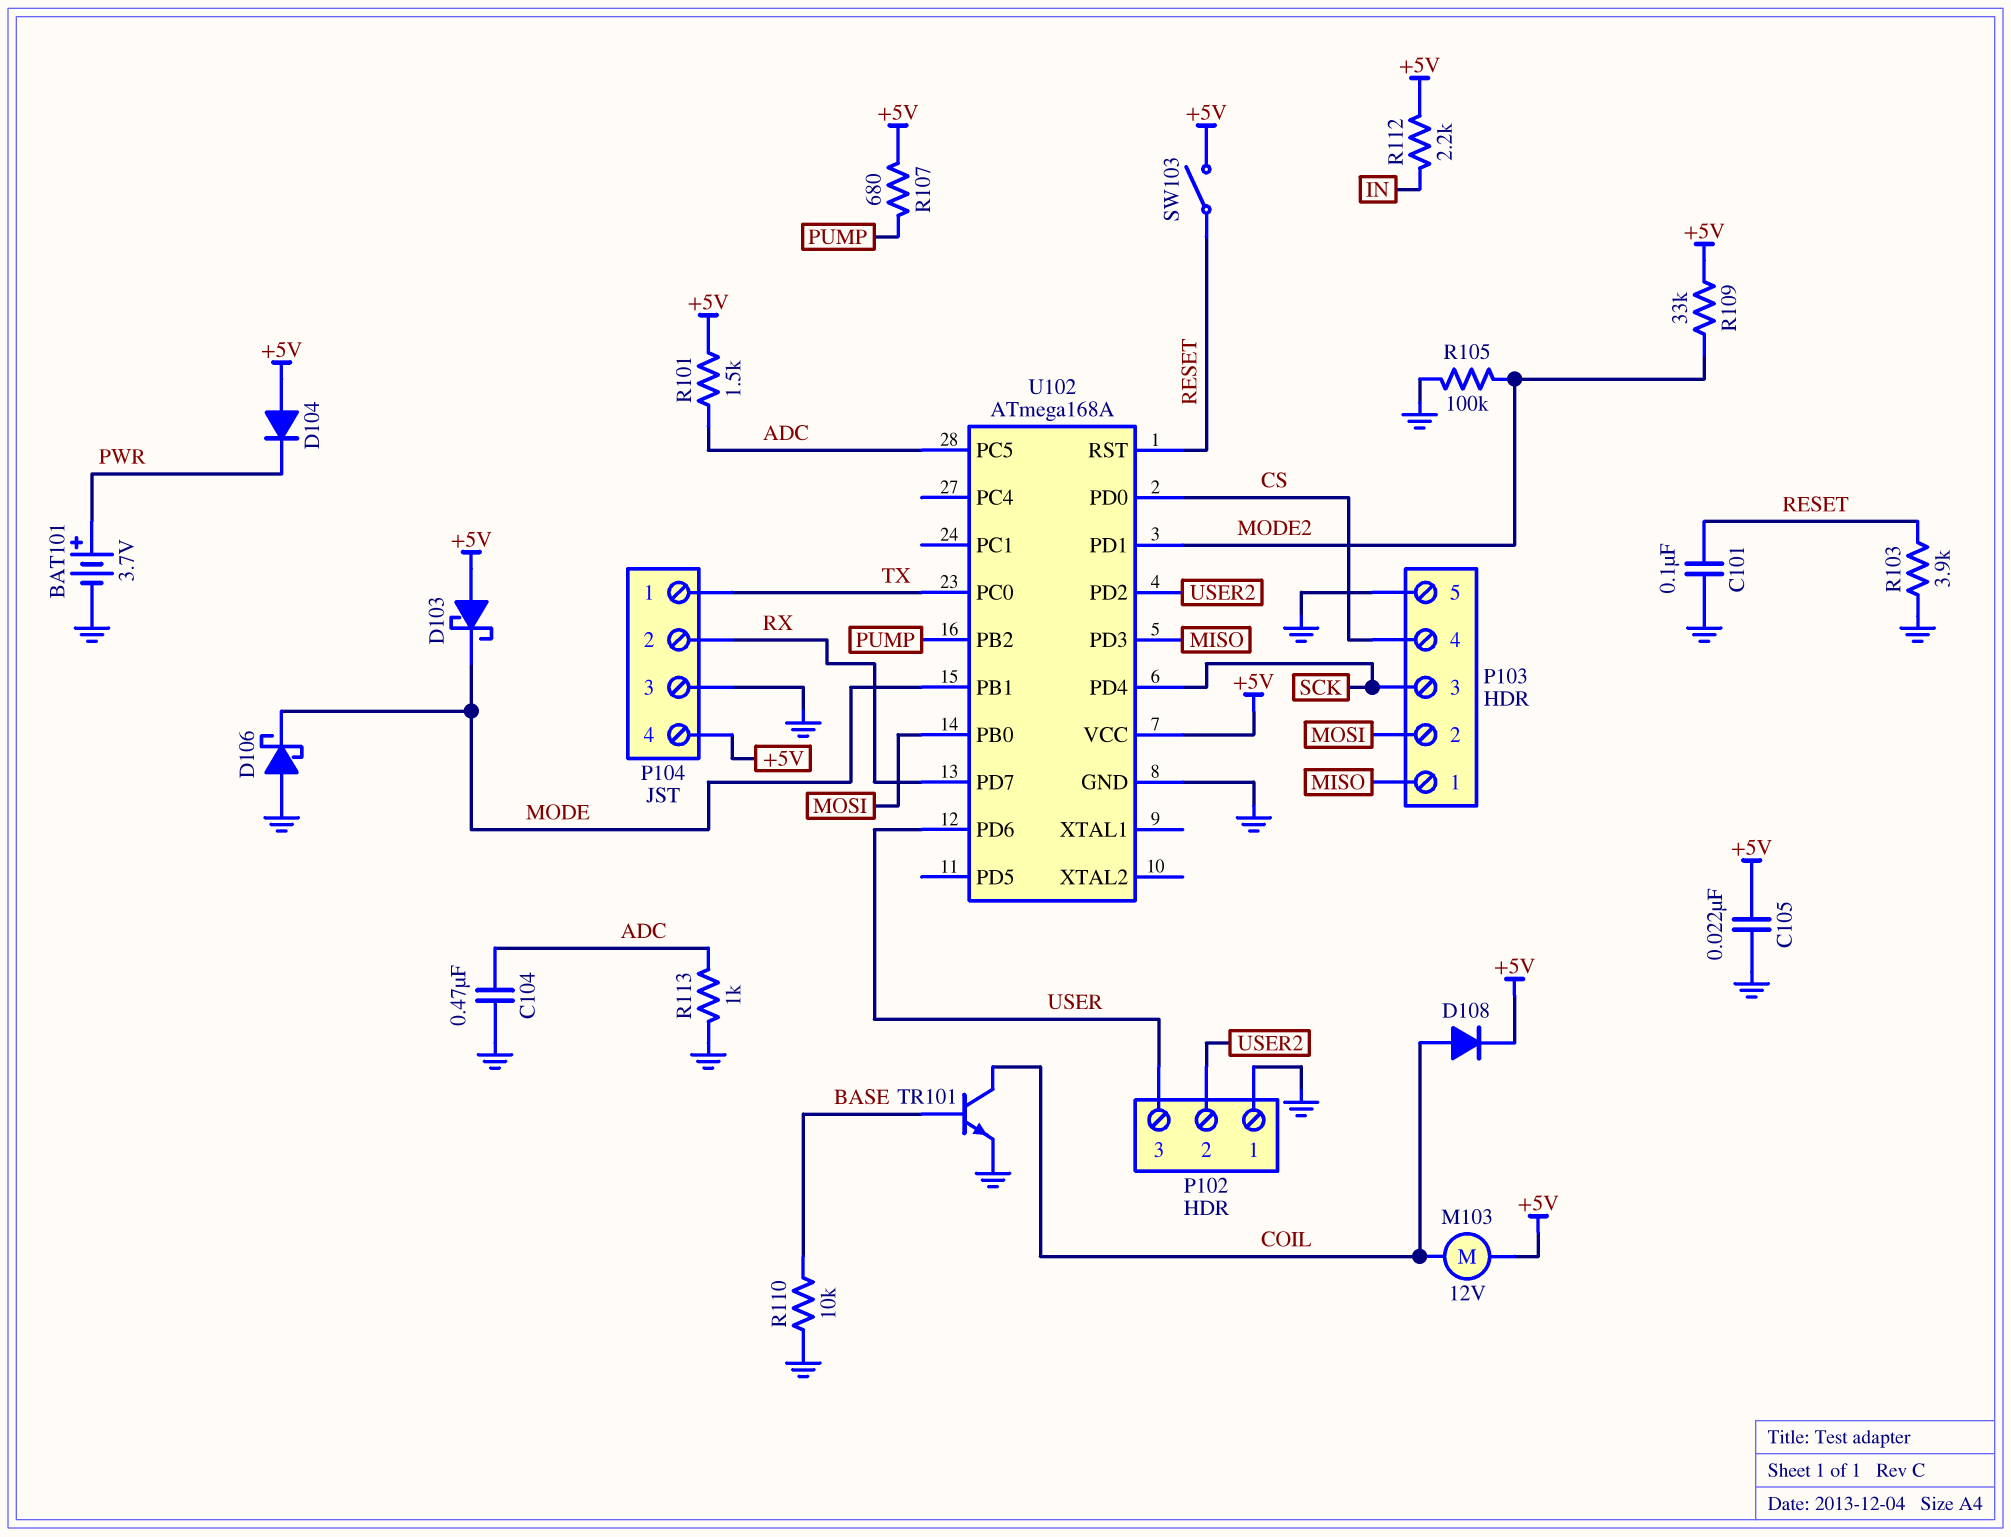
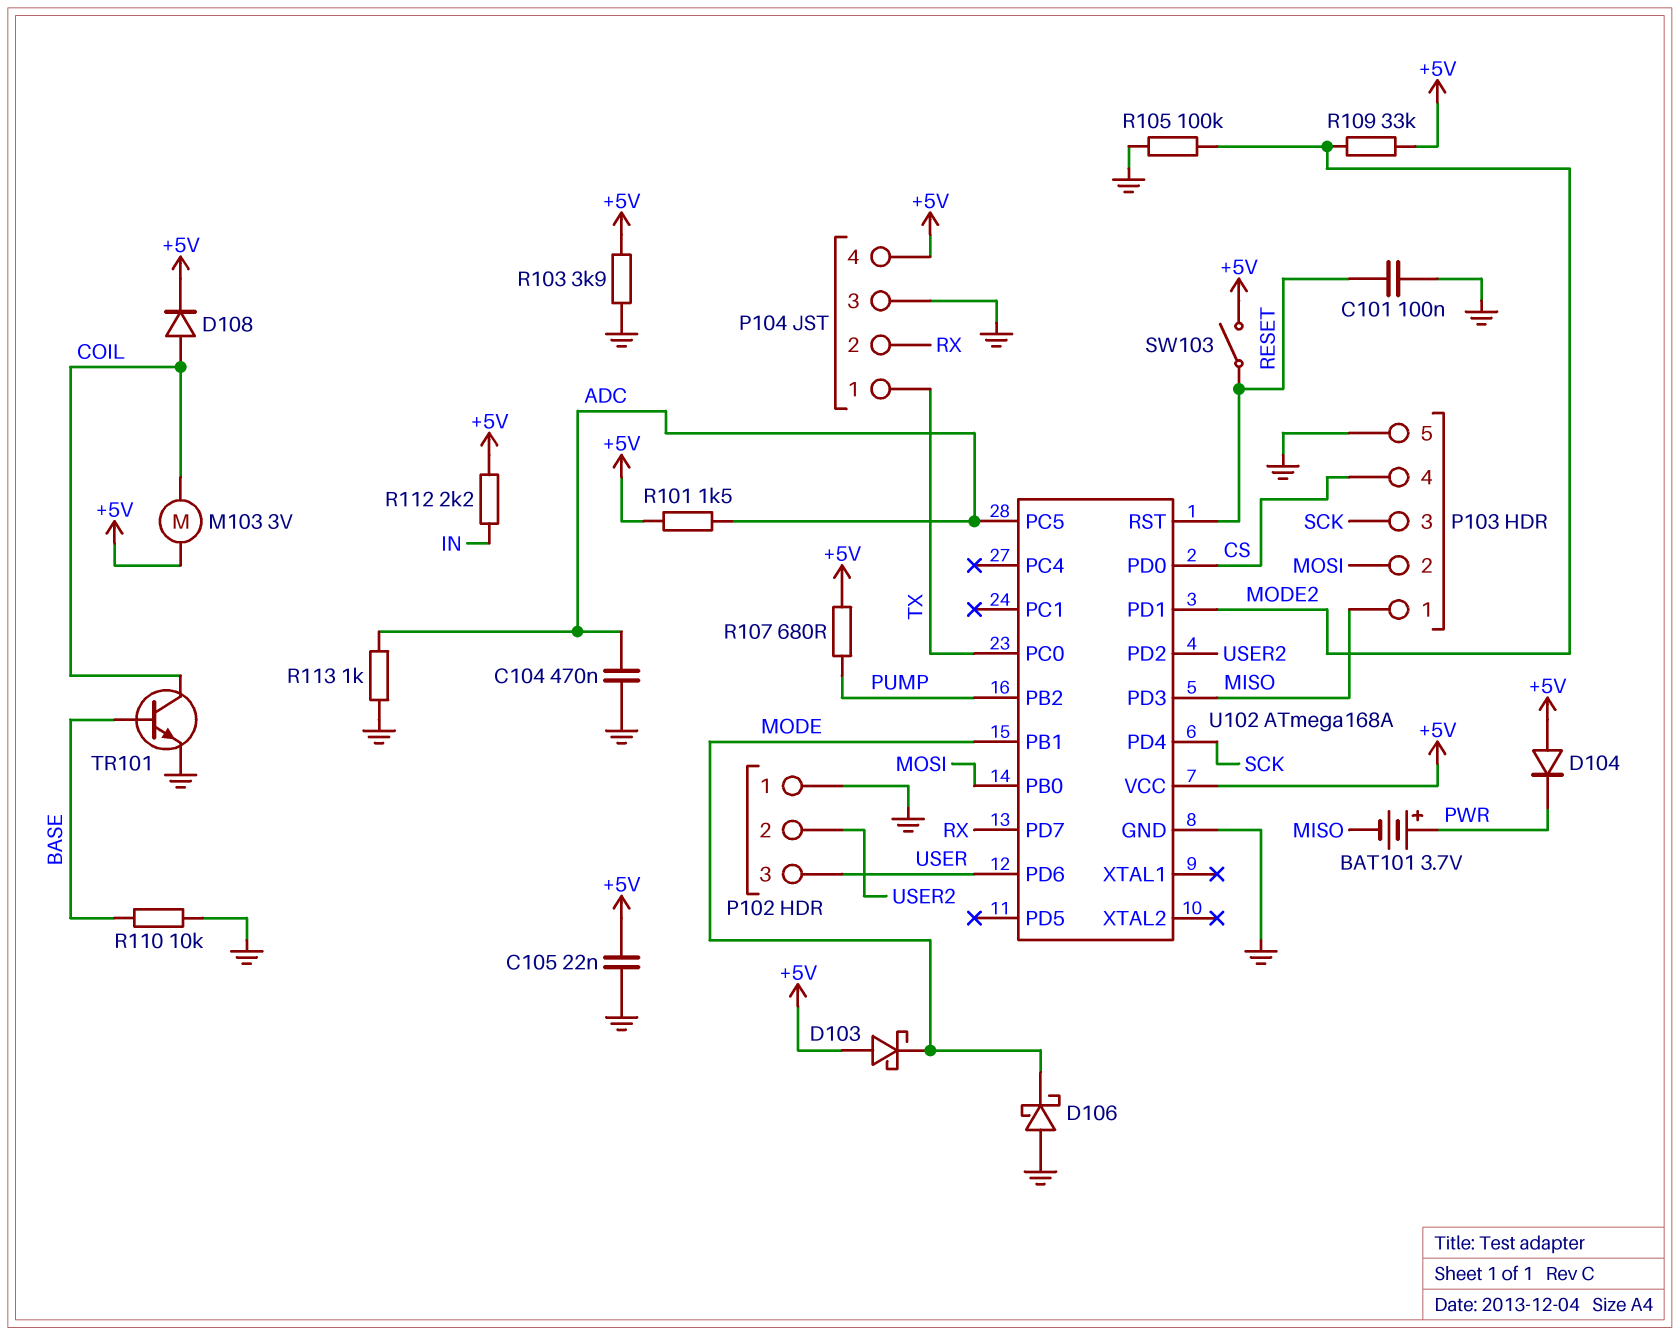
BAT101: 3.7V (plus PWR, minus GND) -> 3.7V (plus PWR, minus MISO)
M103: motor 12V (+5V, COIL) -> motor 3V (+5V, COIL)
R103: 3.9k (GND, RESET) -> 3.9k (+5V, GND)

